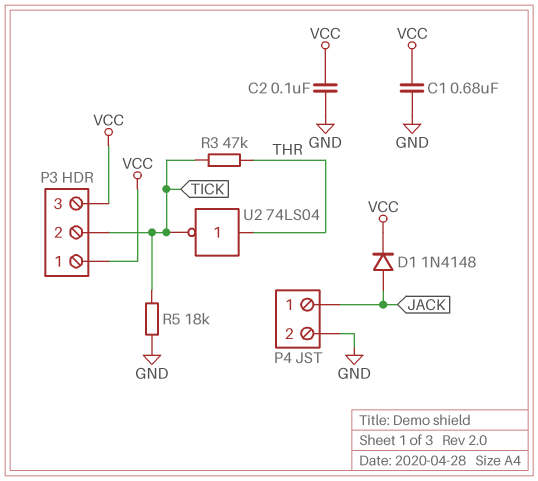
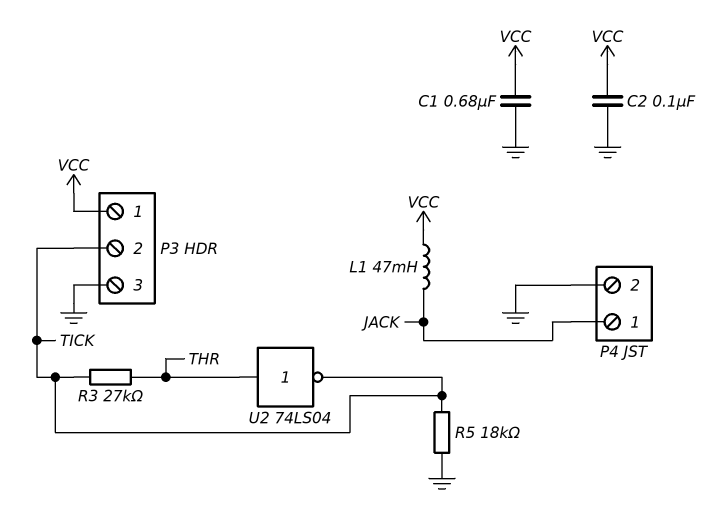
D1: diode 1N4148 (A JACK, K VCC) -> none
L1: none -> 47mH (JACK, VCC)
P3 pin 3: VCC -> GND
R3: 47k (THR, TICK) -> 27k (THR, TICK)

